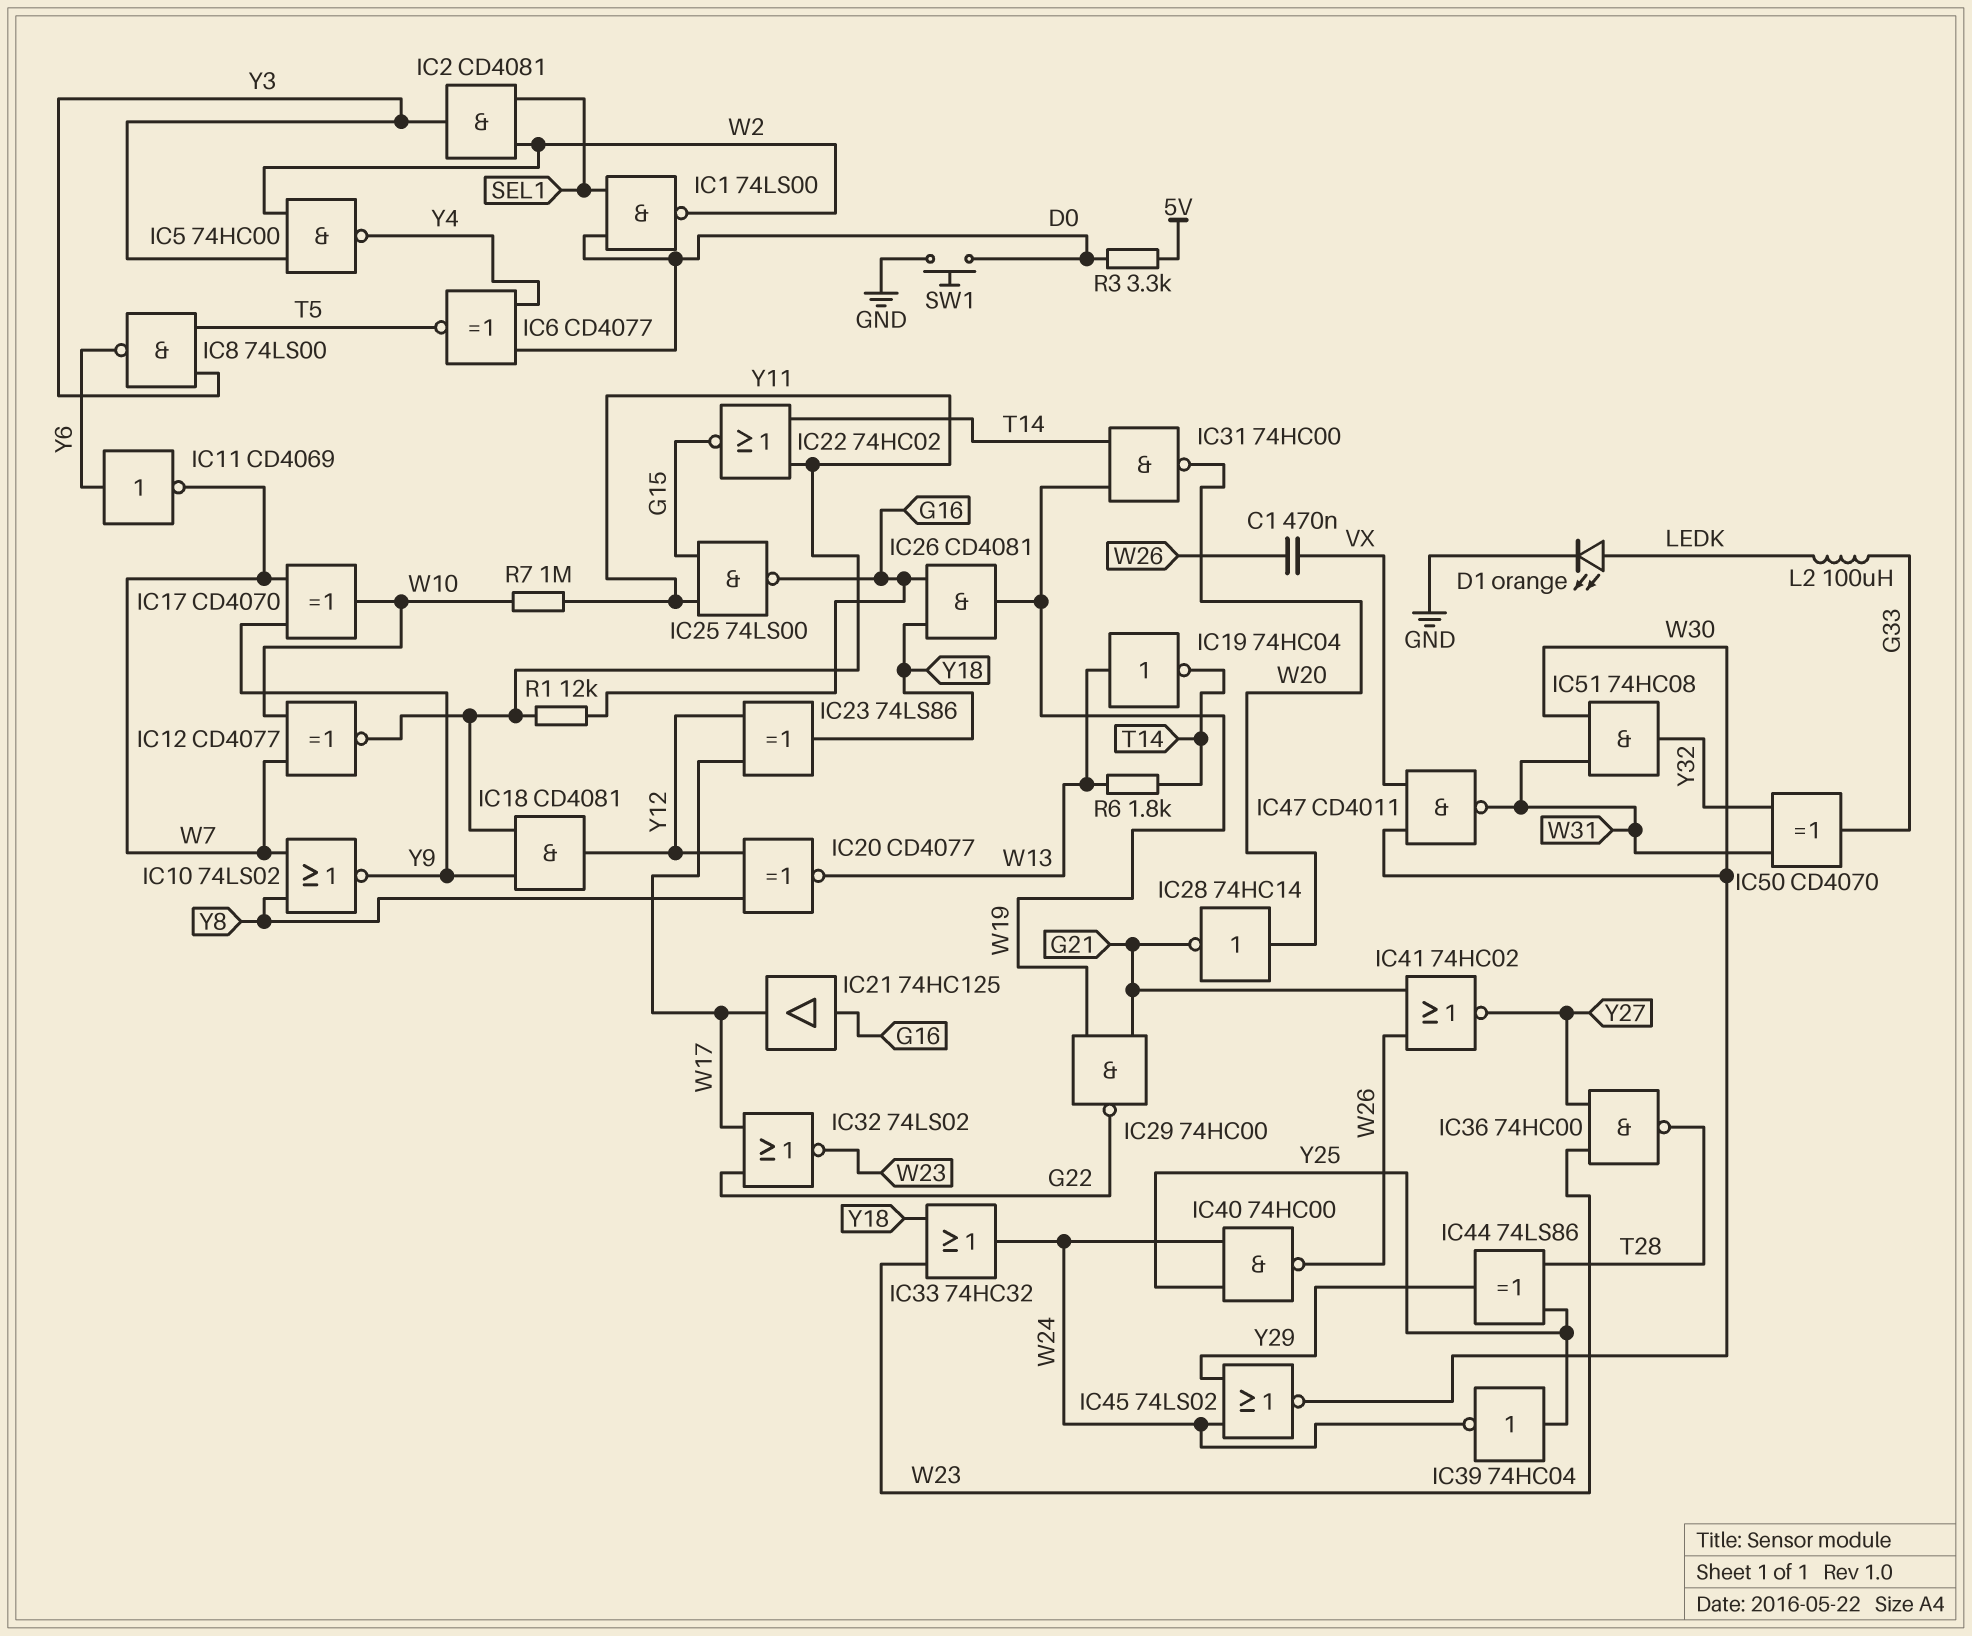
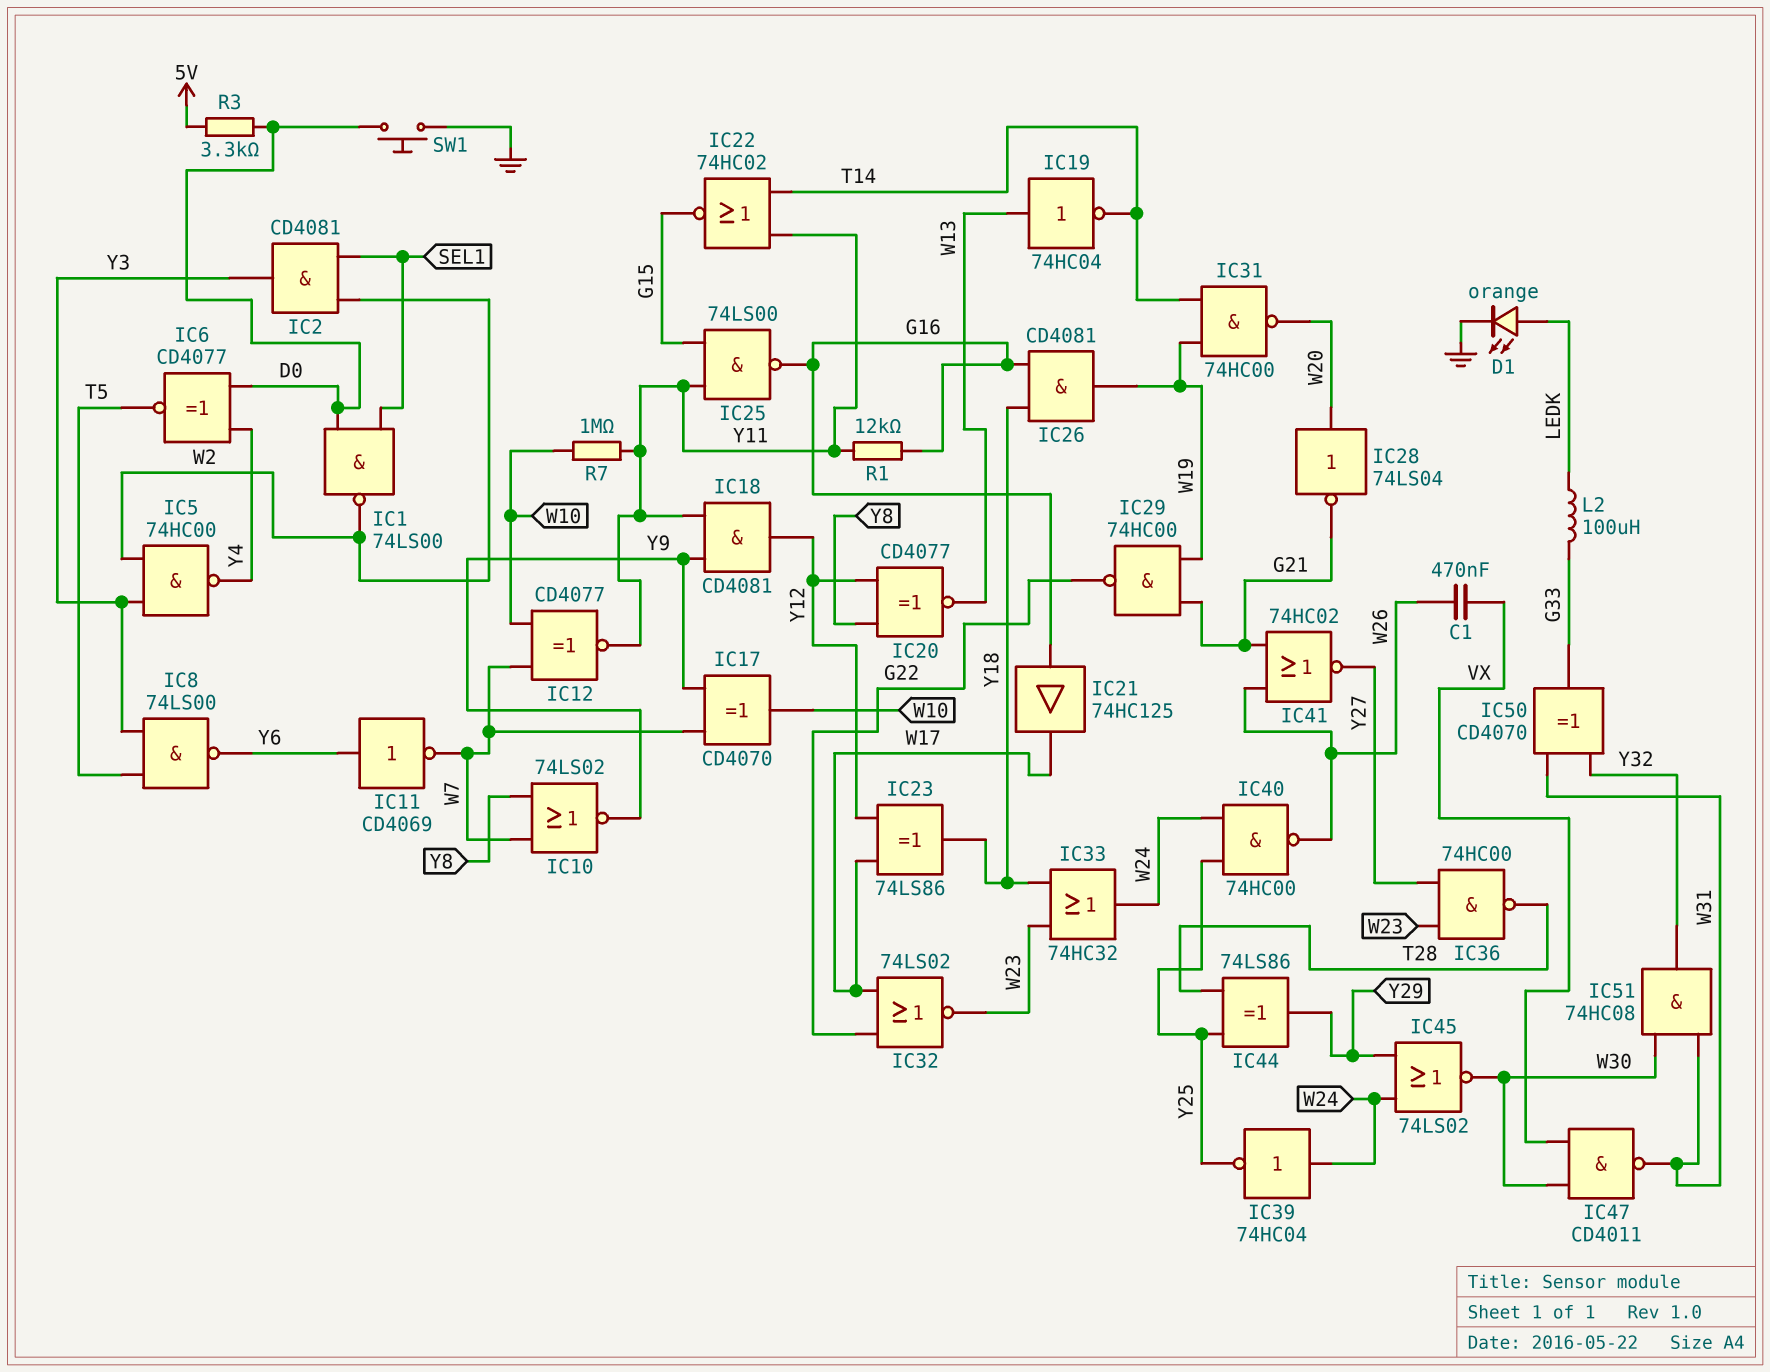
IC28: NOT 74HC14 (in W20, out G21) -> NOT 74LS04 (in W20, out G21)
IC39: NOT 74HC04 (in Y25, out W24) -> NOT 74HC04 (in W24, out Y25)
R6: 1.8k (T14, W13) -> none

